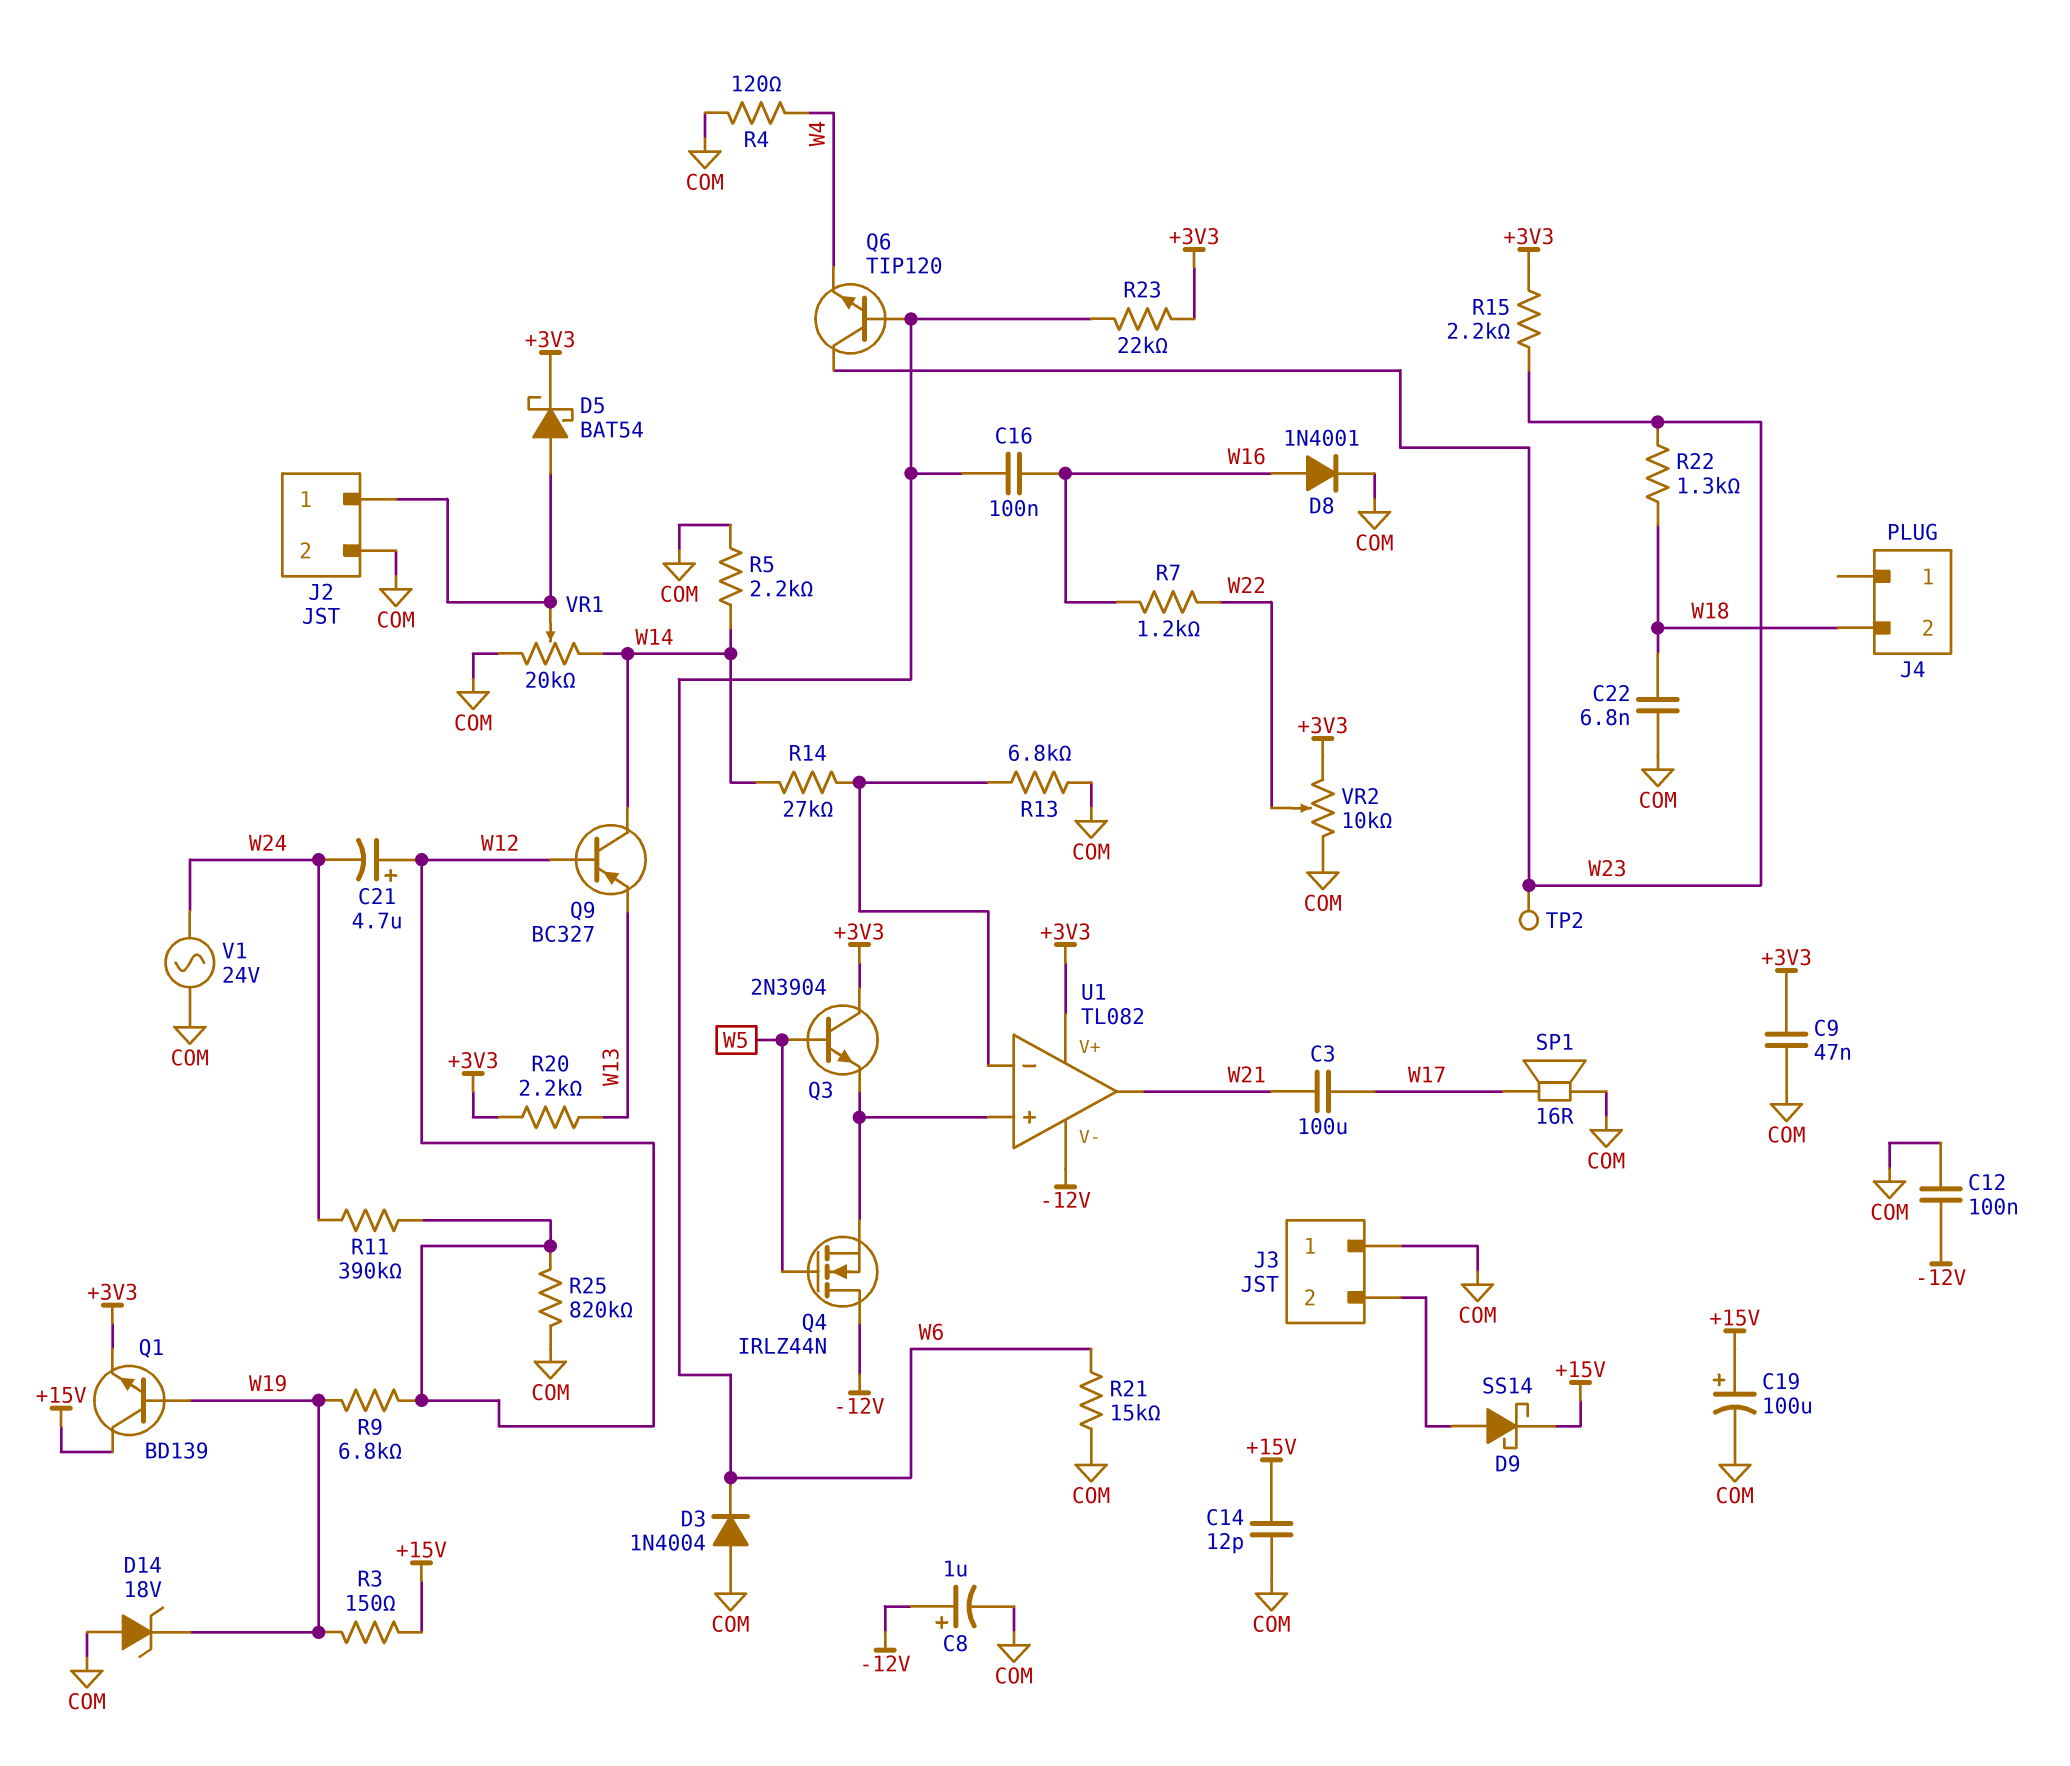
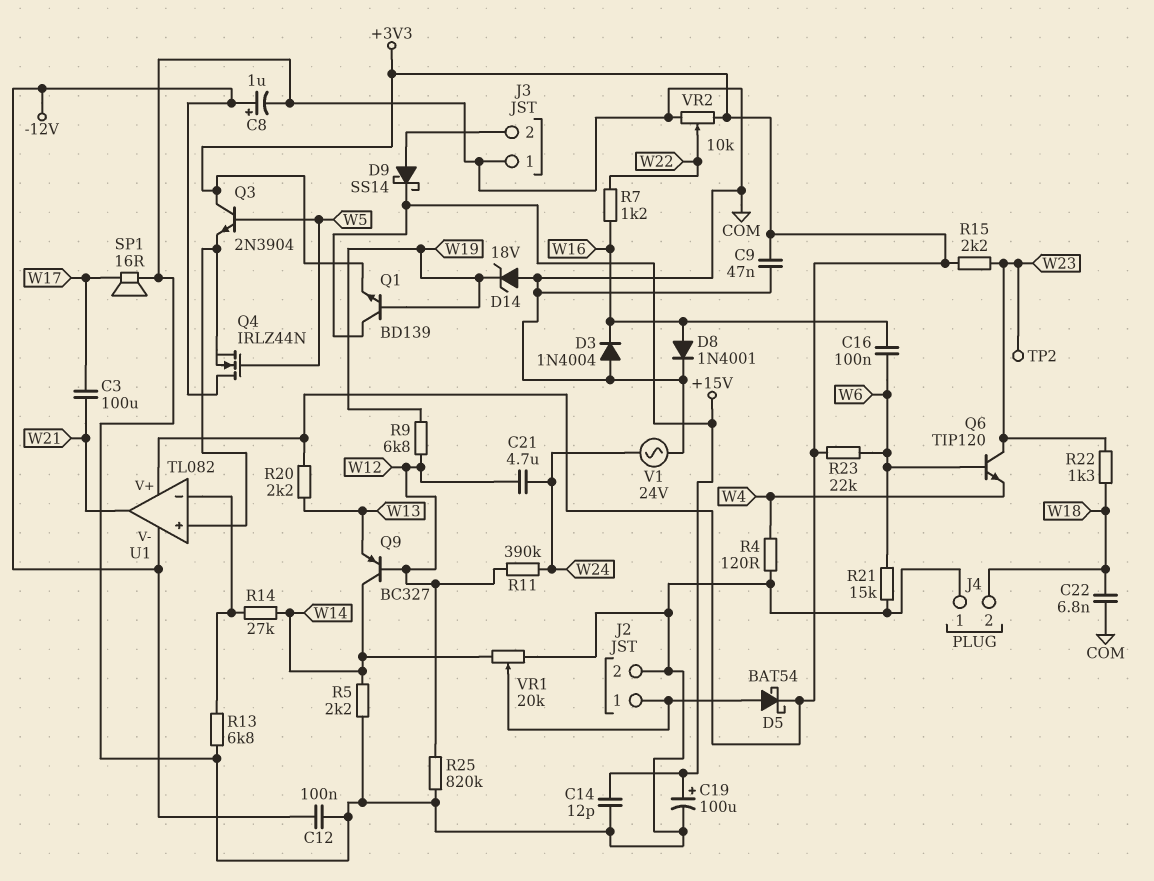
C21: 4.7uF (plus W12, minus W24) -> 4.7uF (W12, W24)
D3: diode 1N4004 (A COM, K W6) -> diode 1N4004 (A COM, K W16)
J4 pin 1: none -> COM
R3: 150 (+15V, W19) -> none

